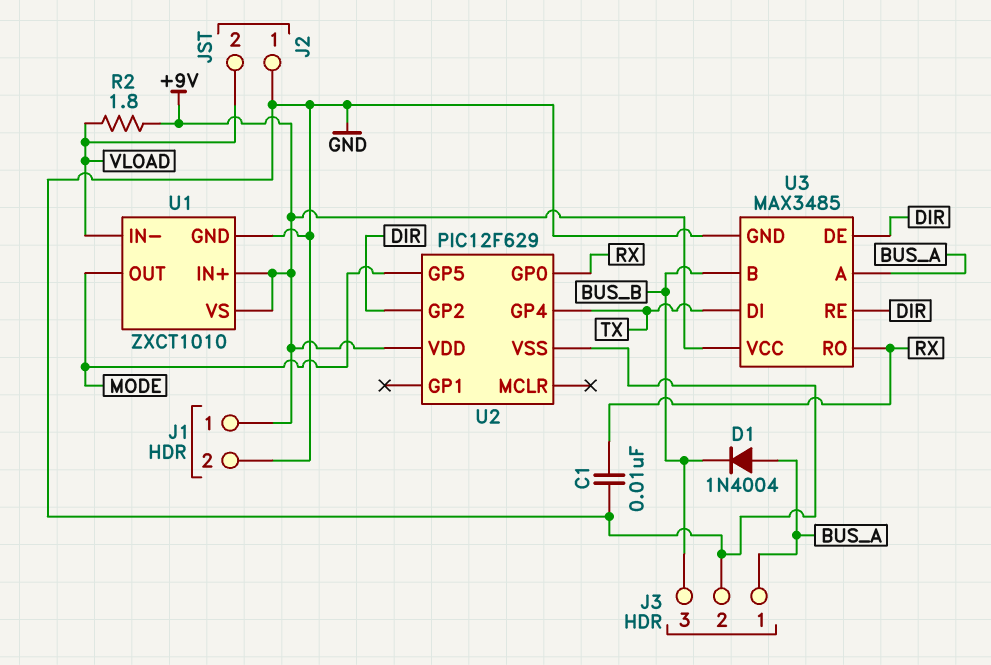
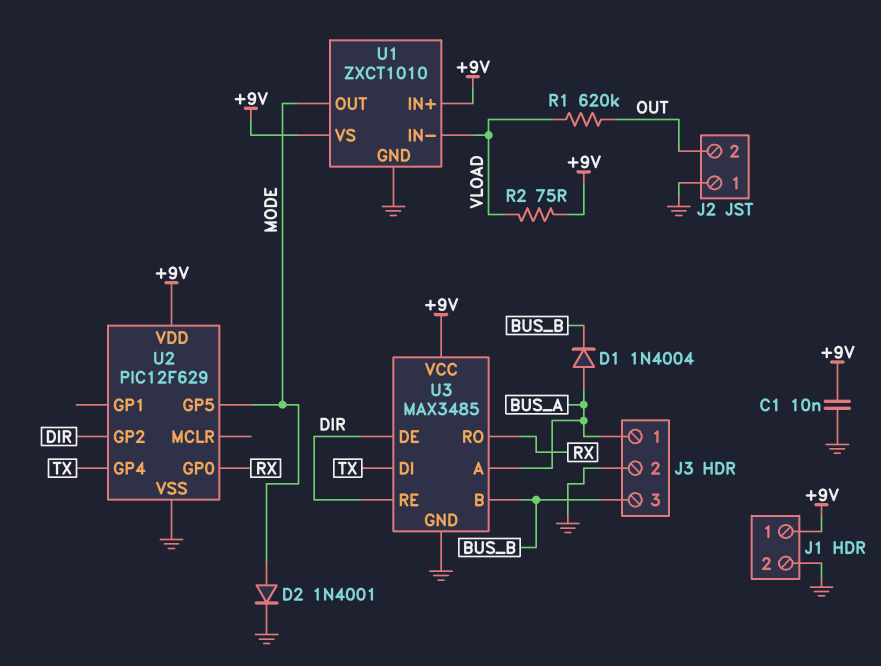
C1: 10nF (GND, RX) -> 10nF (+9V, GND)
D2: none -> diode 1N4001 (A MODE, K GND)
J2 pin 2: VLOAD -> OUT
R1: none -> 620k (OUT, VLOAD)
R2: 1.8 (+9V, VLOAD) -> 75 (+9V, VLOAD)

